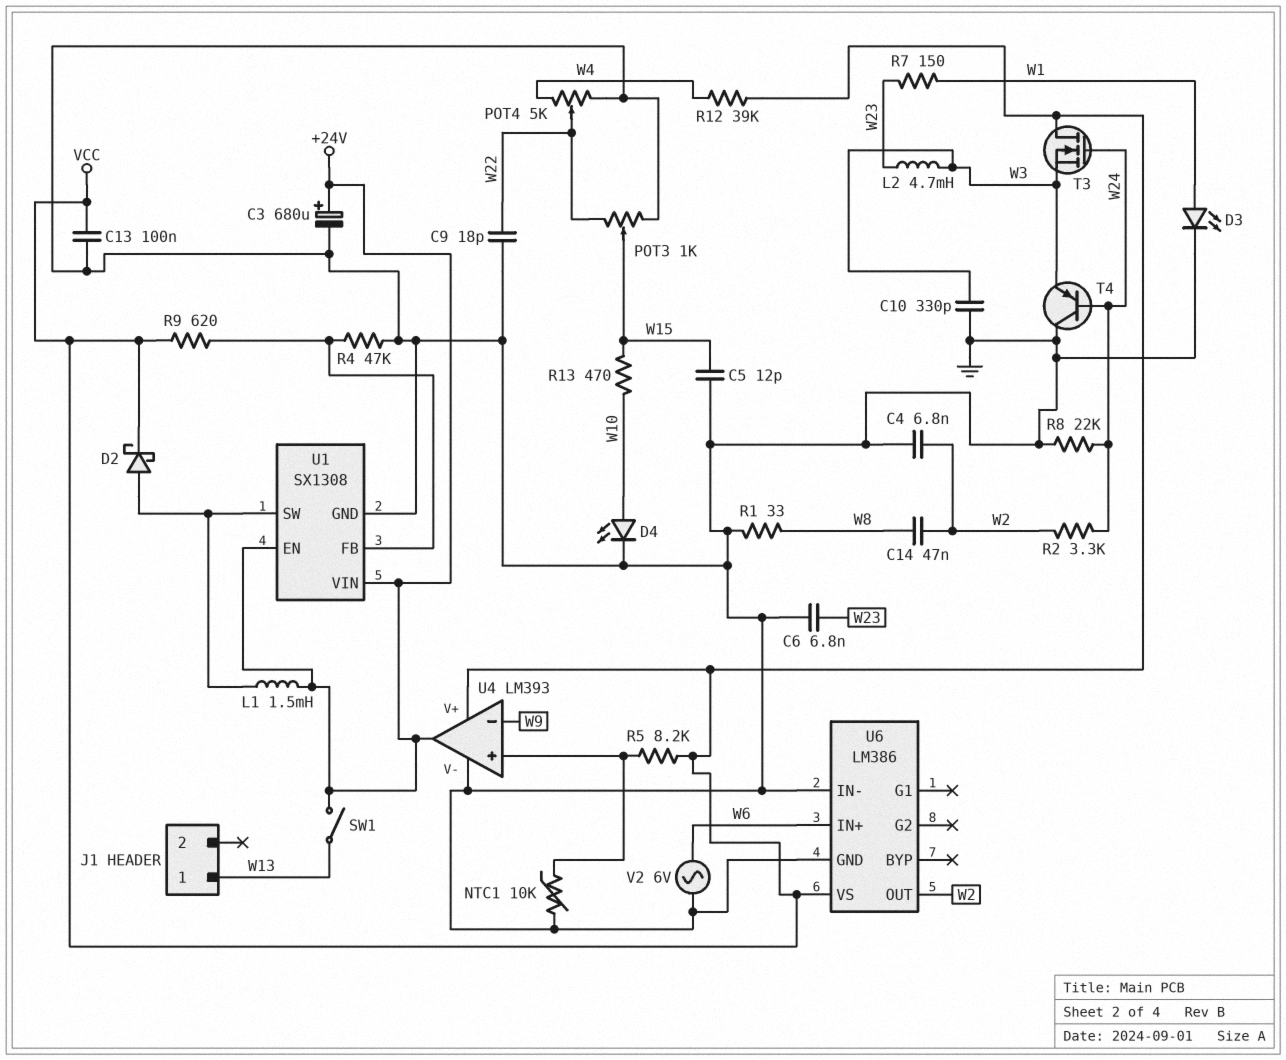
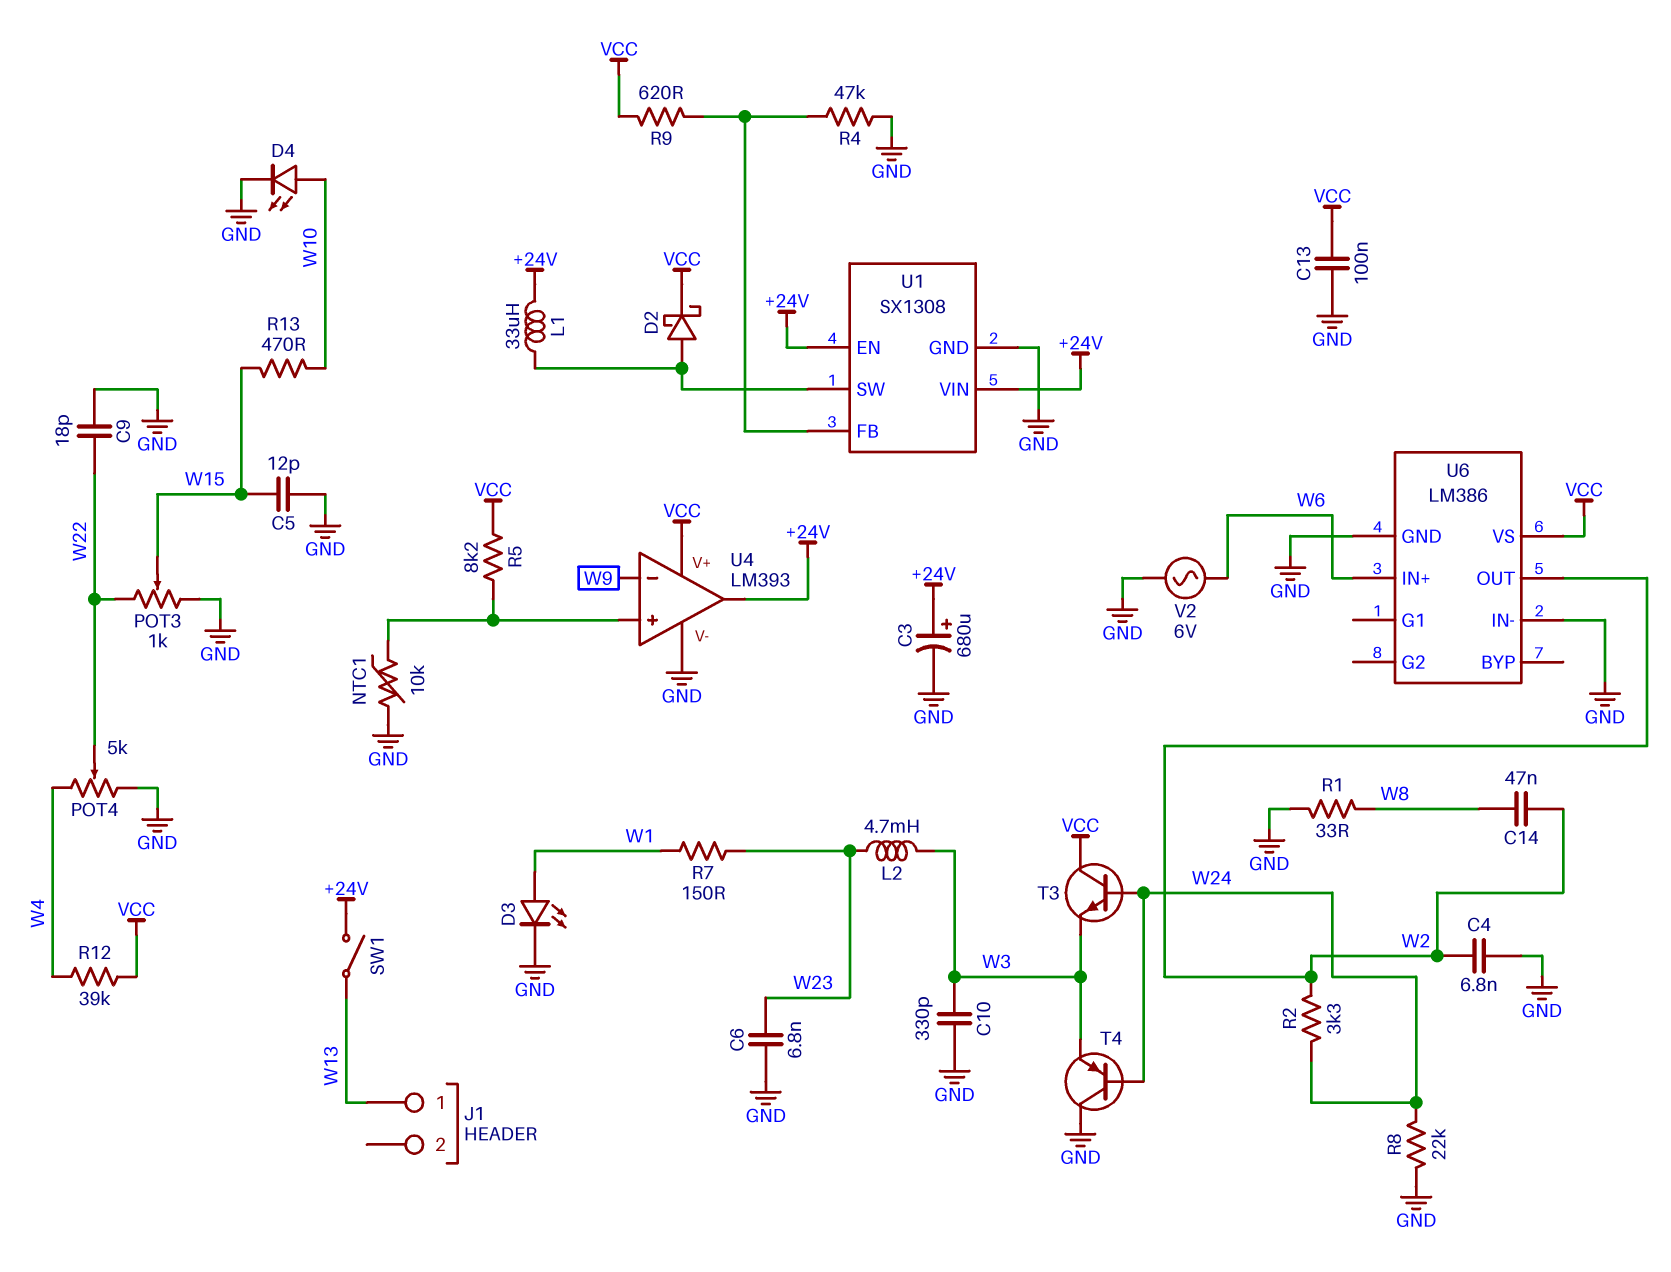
L1: 1.5mH (+24V, U1/SW) -> 33uH (+24V, U1/SW)
T3: NMOS (G W24, D VCC, S W3) -> NPN (B W24, C VCC, E W3)

